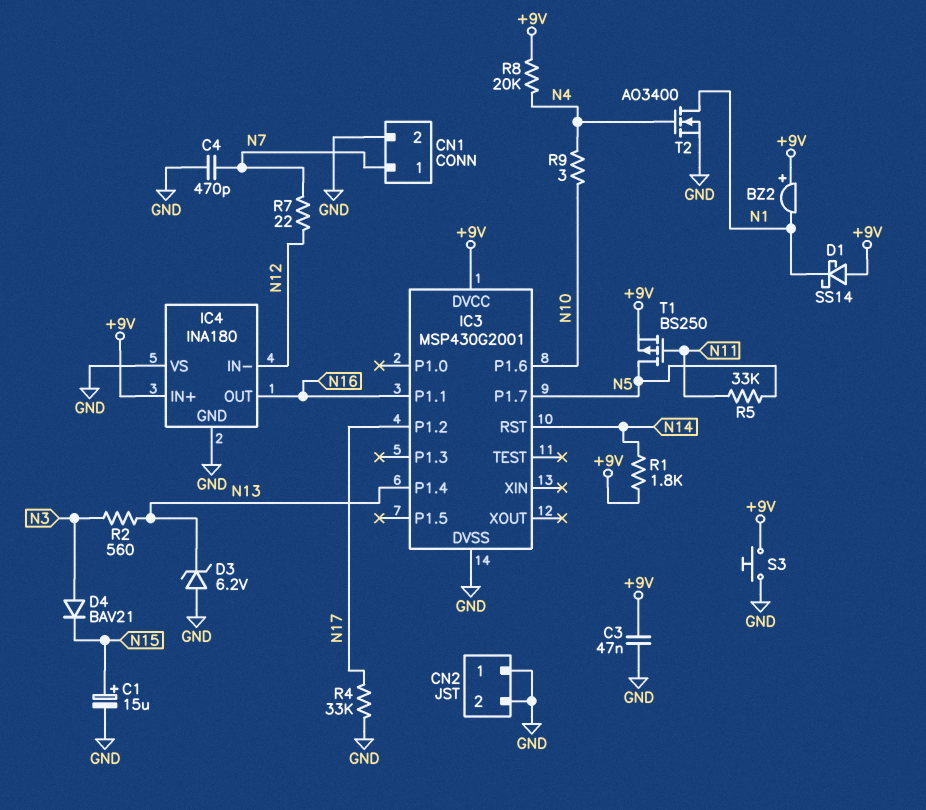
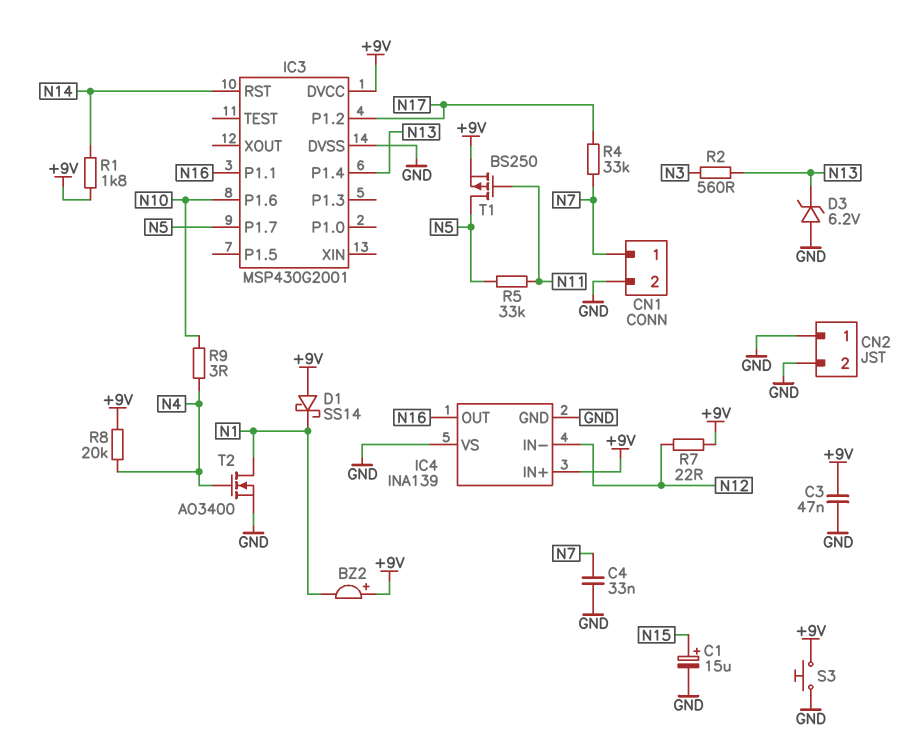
C4: 470pF (GND, N7) -> 33nF (GND, N7)
D4: diode BAV21 (A N3, K N15) -> none
IC4: INA180 -> INA139
R4: 33k (GND, N17) -> 33k (N7, N17)
R7: 22 (N7, N12) -> 22 (+9V, N12)

